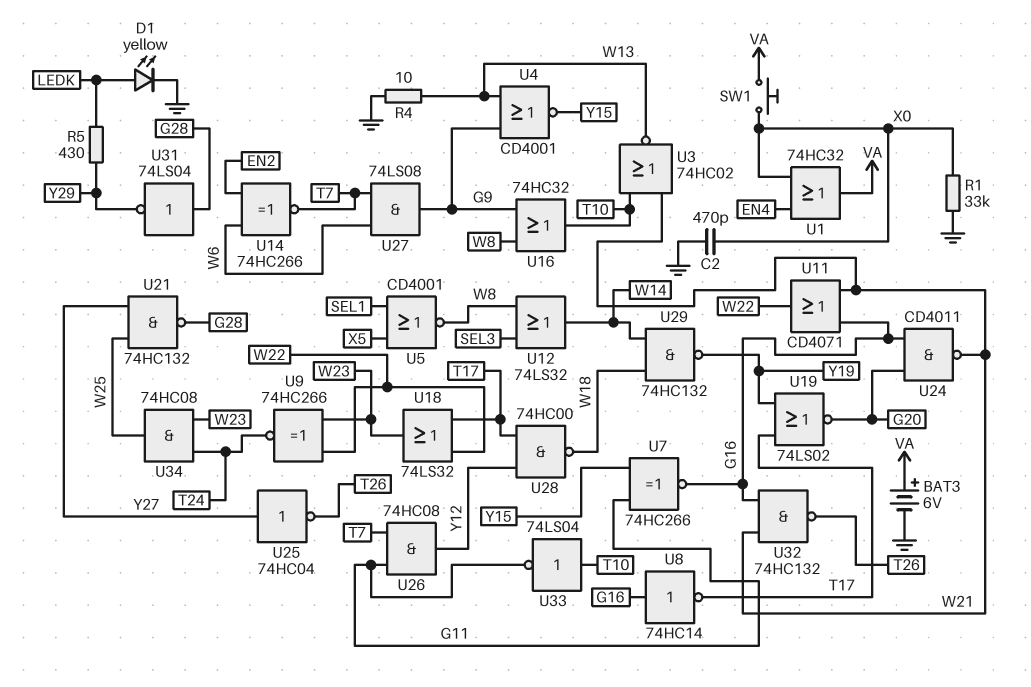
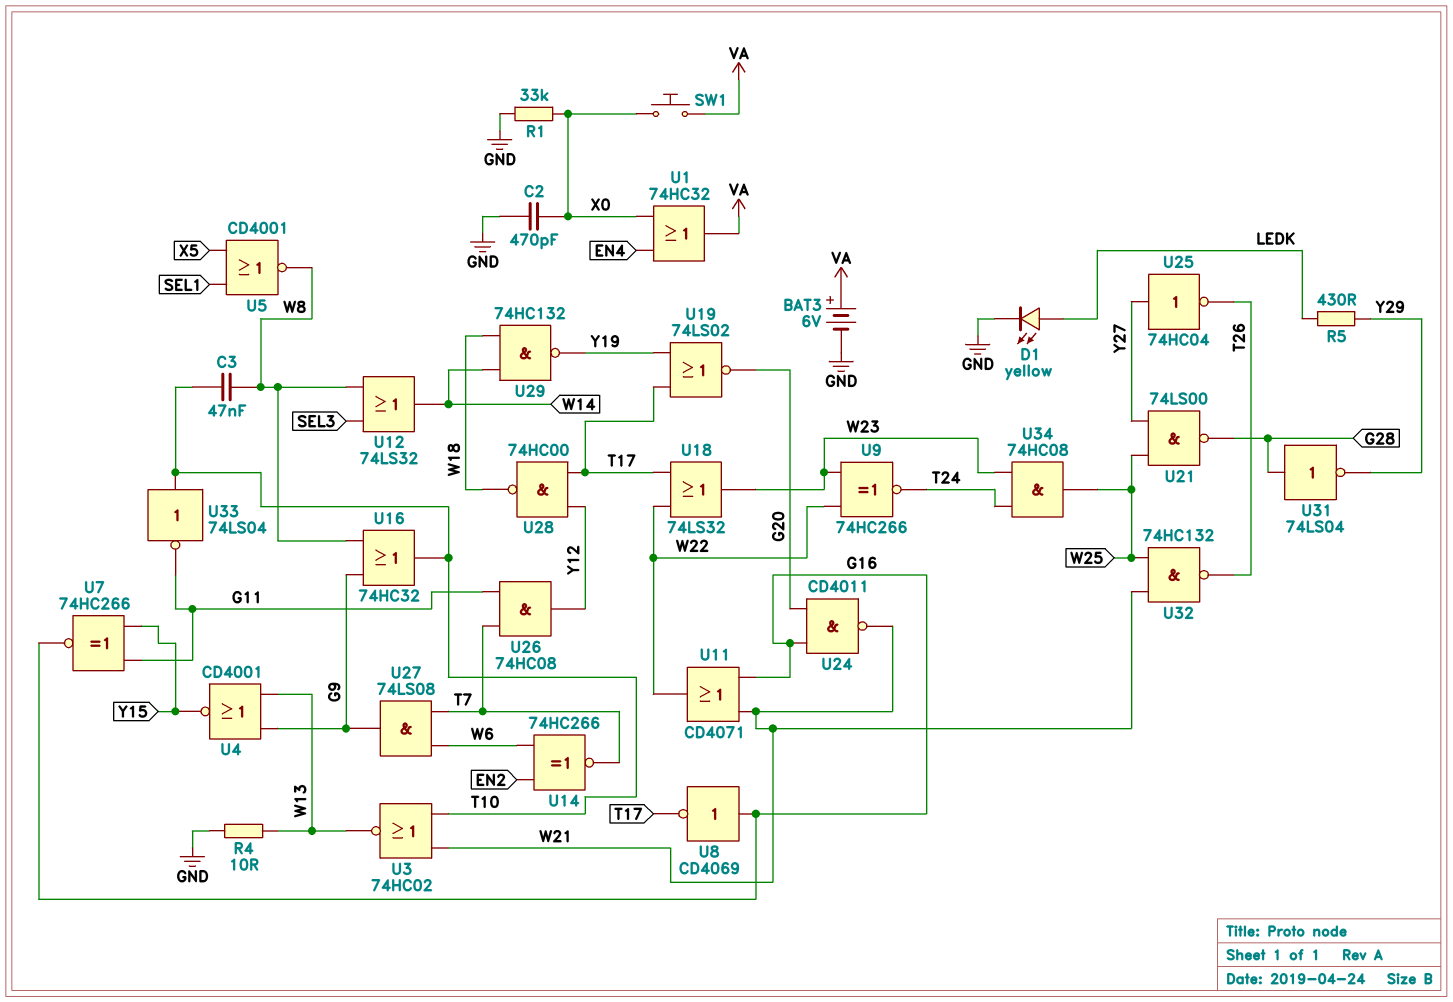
C3: none -> 47nF (T10, W8)
U8: NOT 74HC14 (in G16, out T17) -> NOT CD4069 (in G16, out T17)
U21: NAND 74HC132 (in W25, in Y27, out G28) -> NAND 74LS00 (in W25, in Y27, out G28)
U32: NAND 74HC132 (in G16, in W21, out T26) -> NAND 74HC132 (in W21, in W25, out T26)

